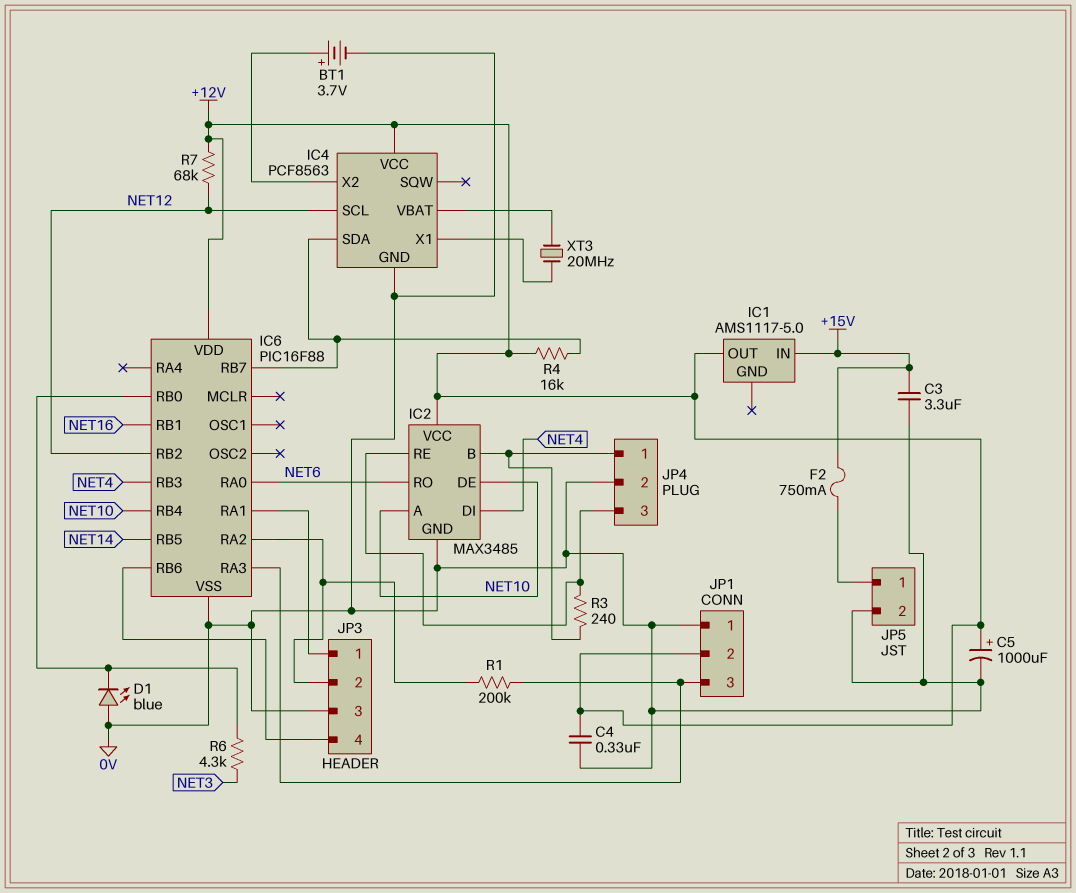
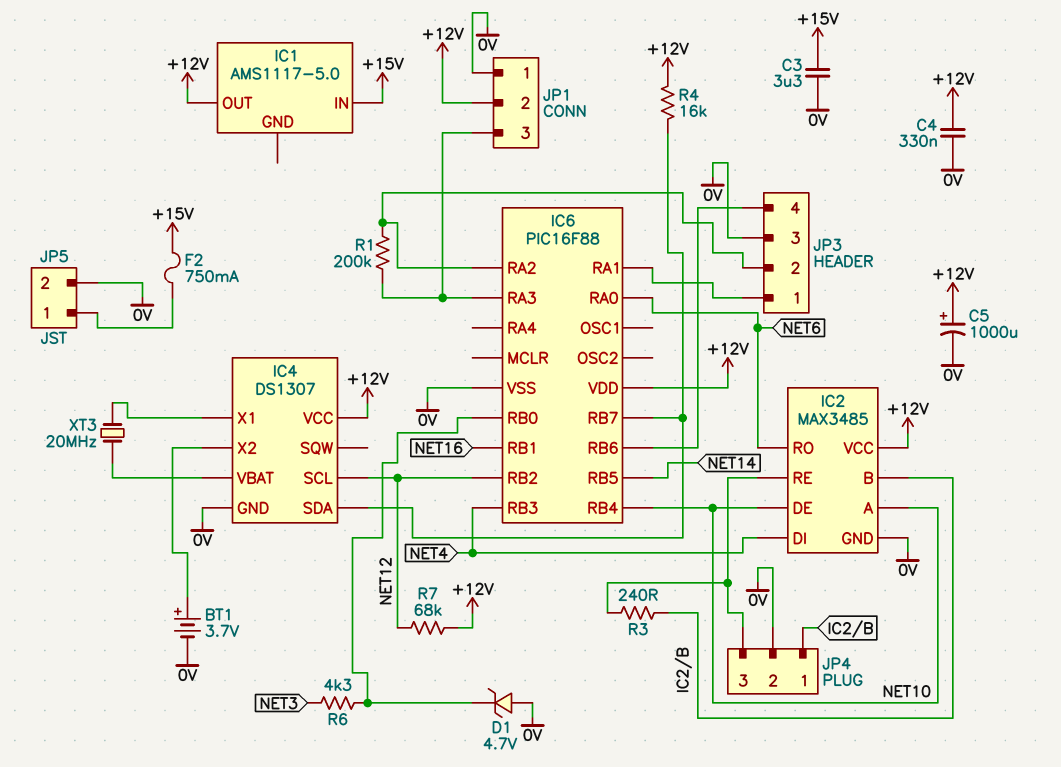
D1: LED blue (A 0V, K IC6/RB0) -> zener 4.7V (A 0V, K IC6/RB0)
IC4: PCF8563 -> DS1307

